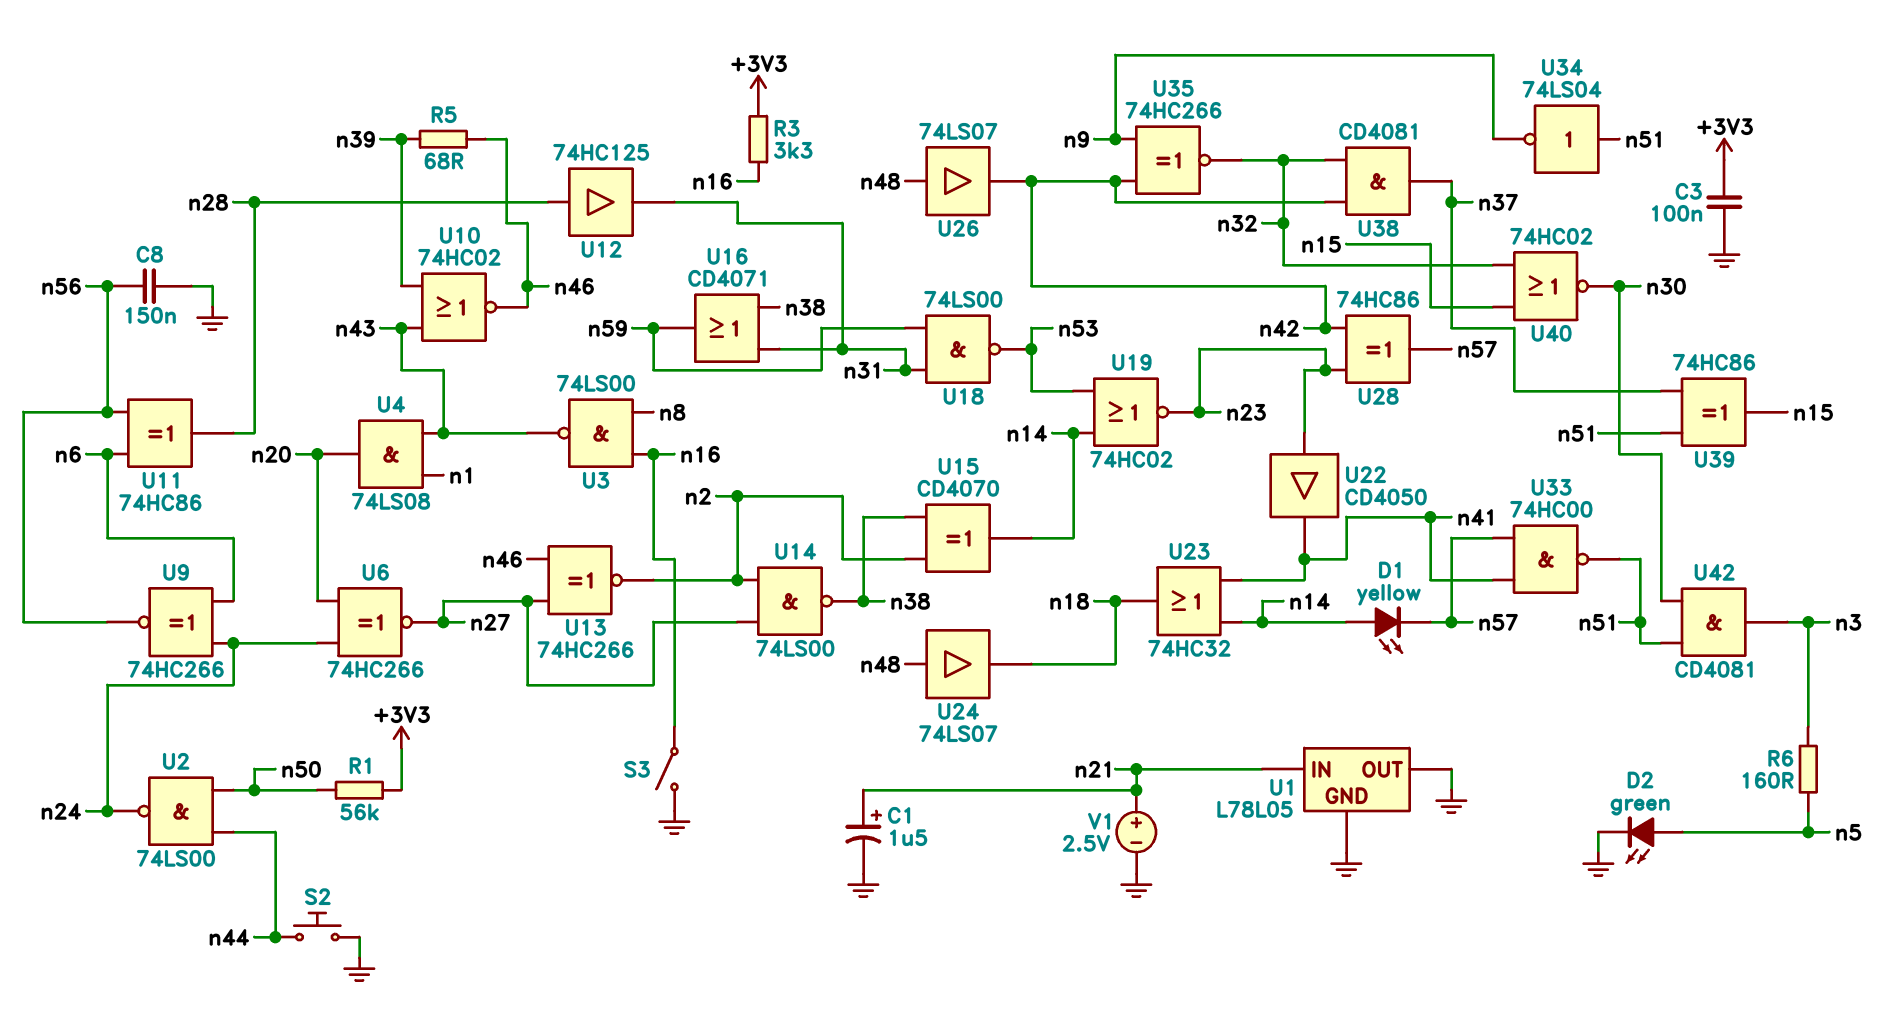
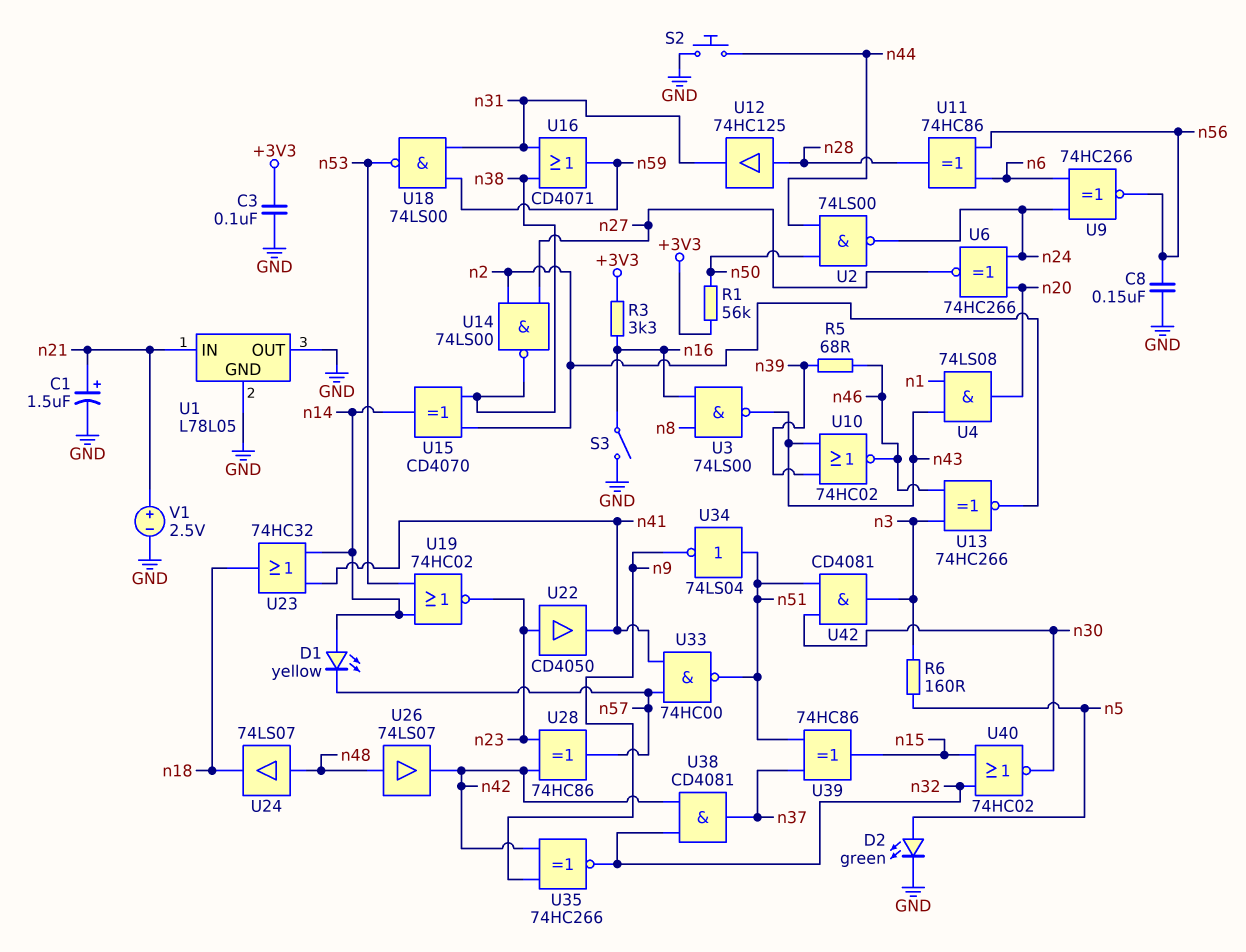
U13: XNOR 74HC266 (in n27, in n46, out n2) -> XNOR 74HC266 (in n3, in n46, out n2)

